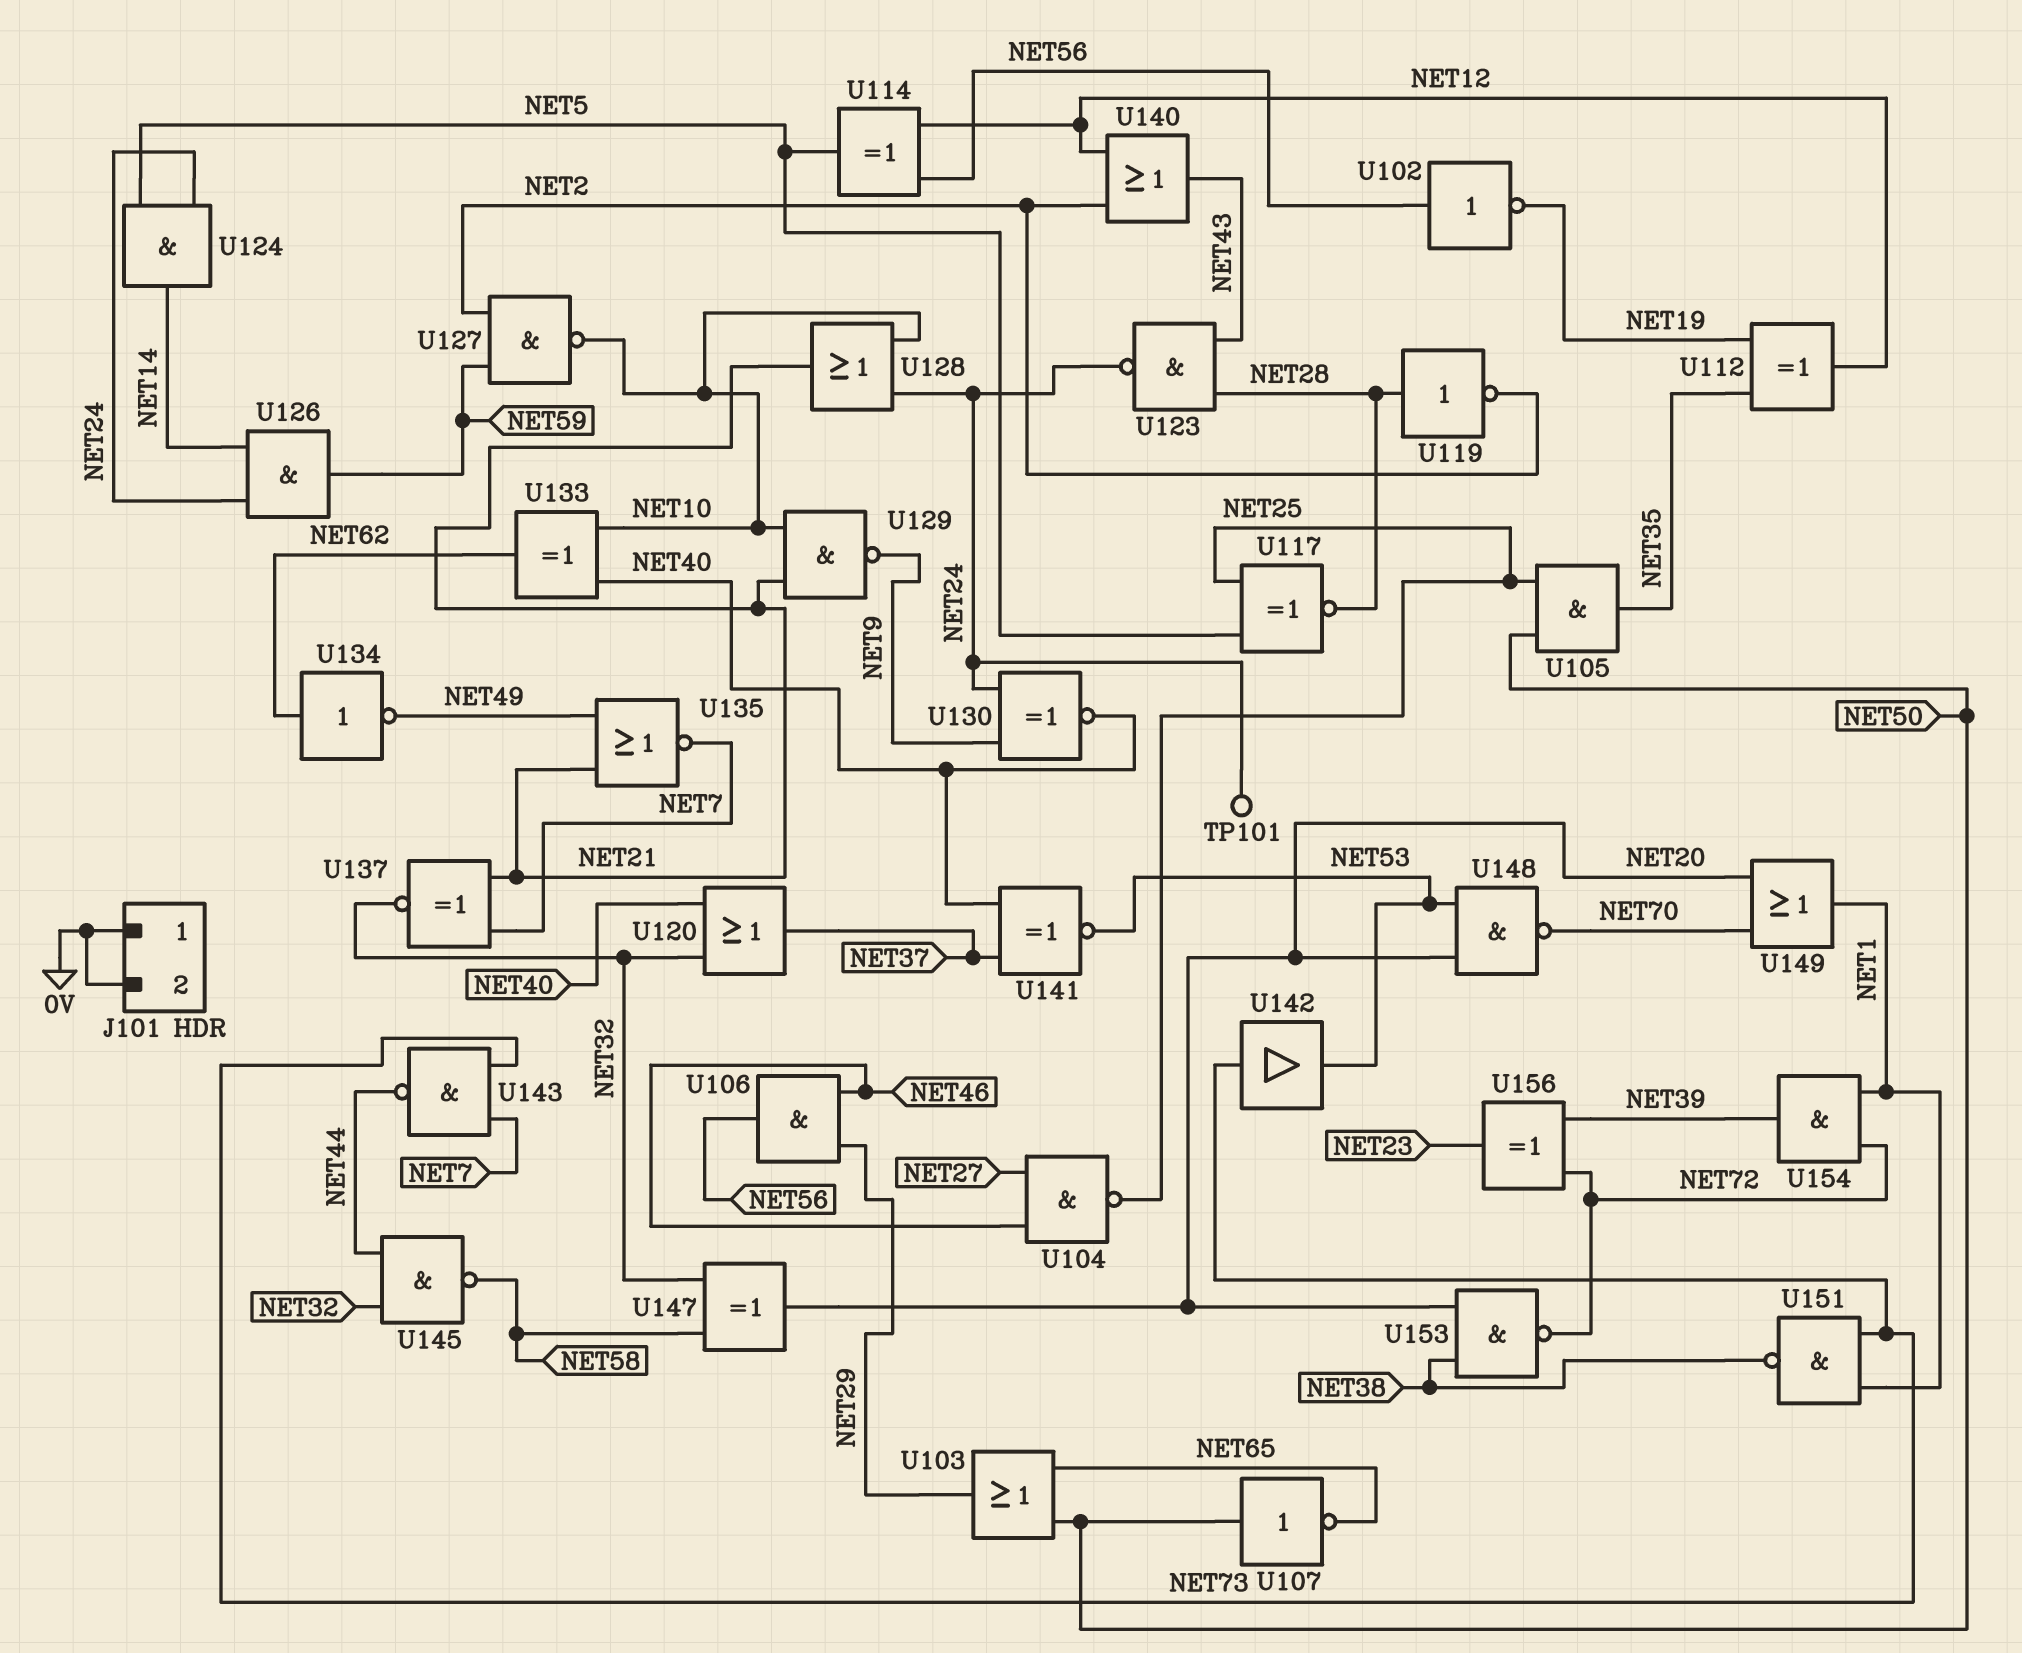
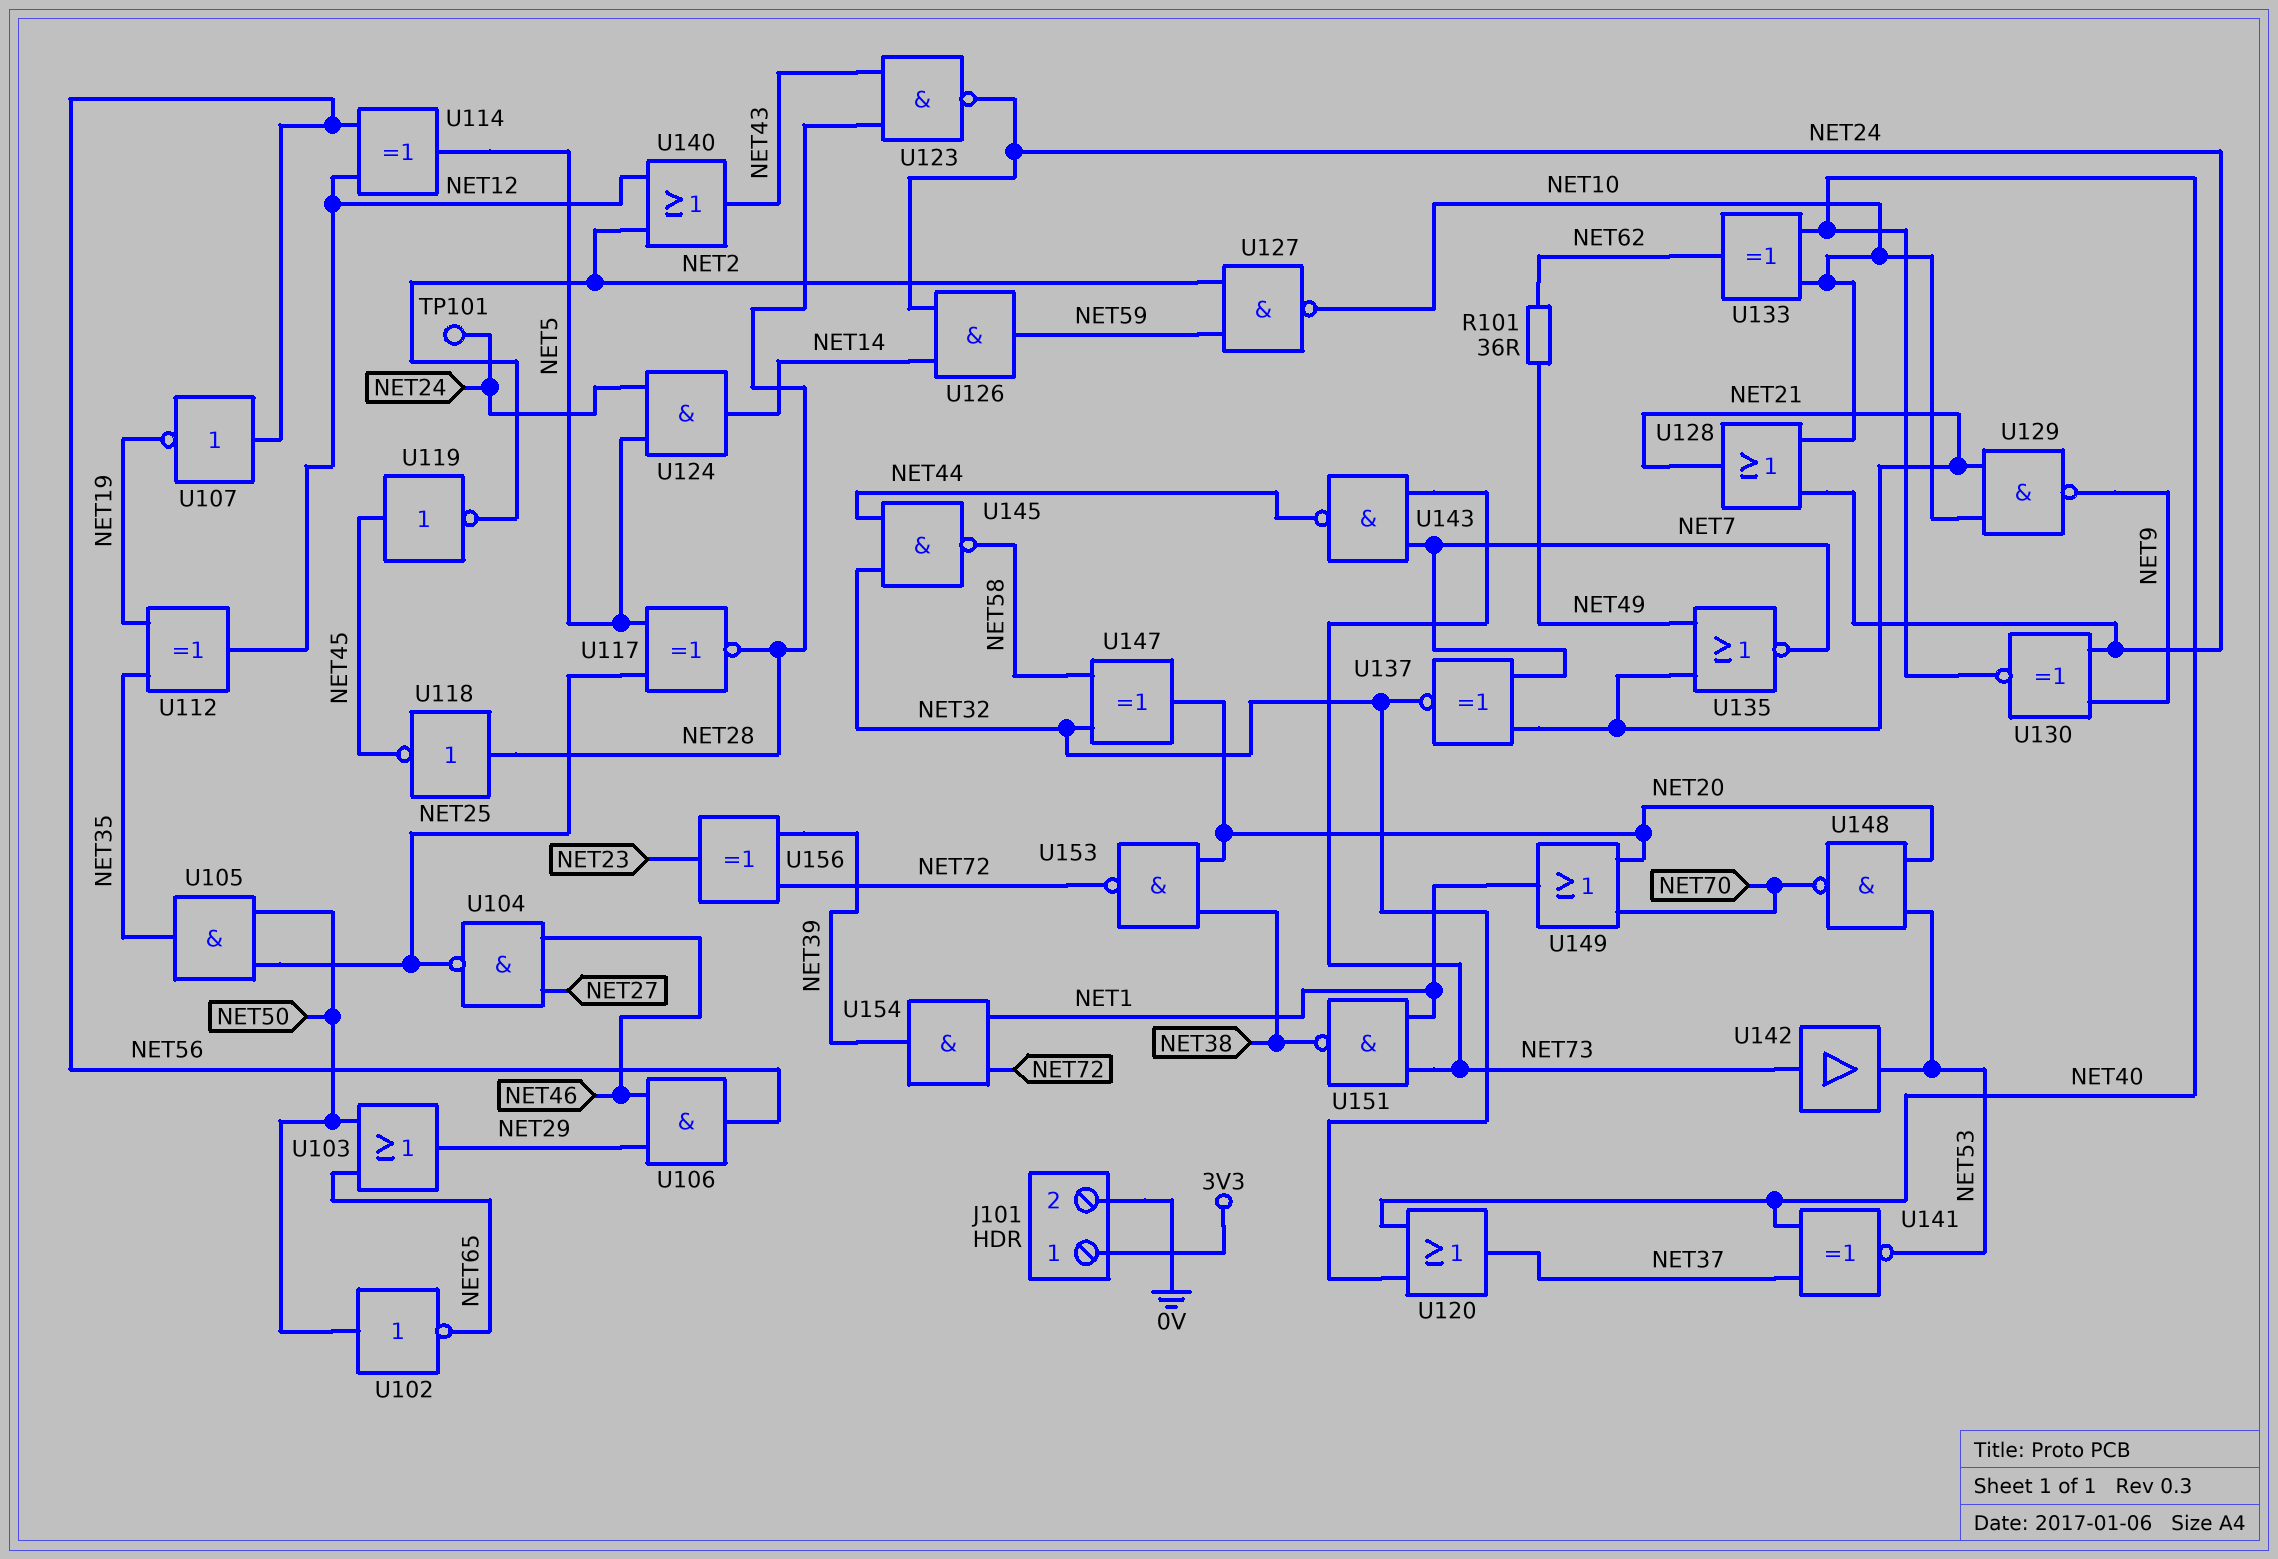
J101 pin 1: 0V -> 3V3
R101: none -> 36 (NET49, NET62)
U102: NOT (in NET56, out NET19) -> NOT (in NET50, out NET65)
U107: NOT (in NET50, out NET65) -> NOT (in NET56, out NET19)
U118: none -> NOT (in NET28, out NET45)
U119: NOT (in NET28, out NET2) -> NOT (in NET45, out NET2)
U134: NOT (in NET62, out NET49) -> none

